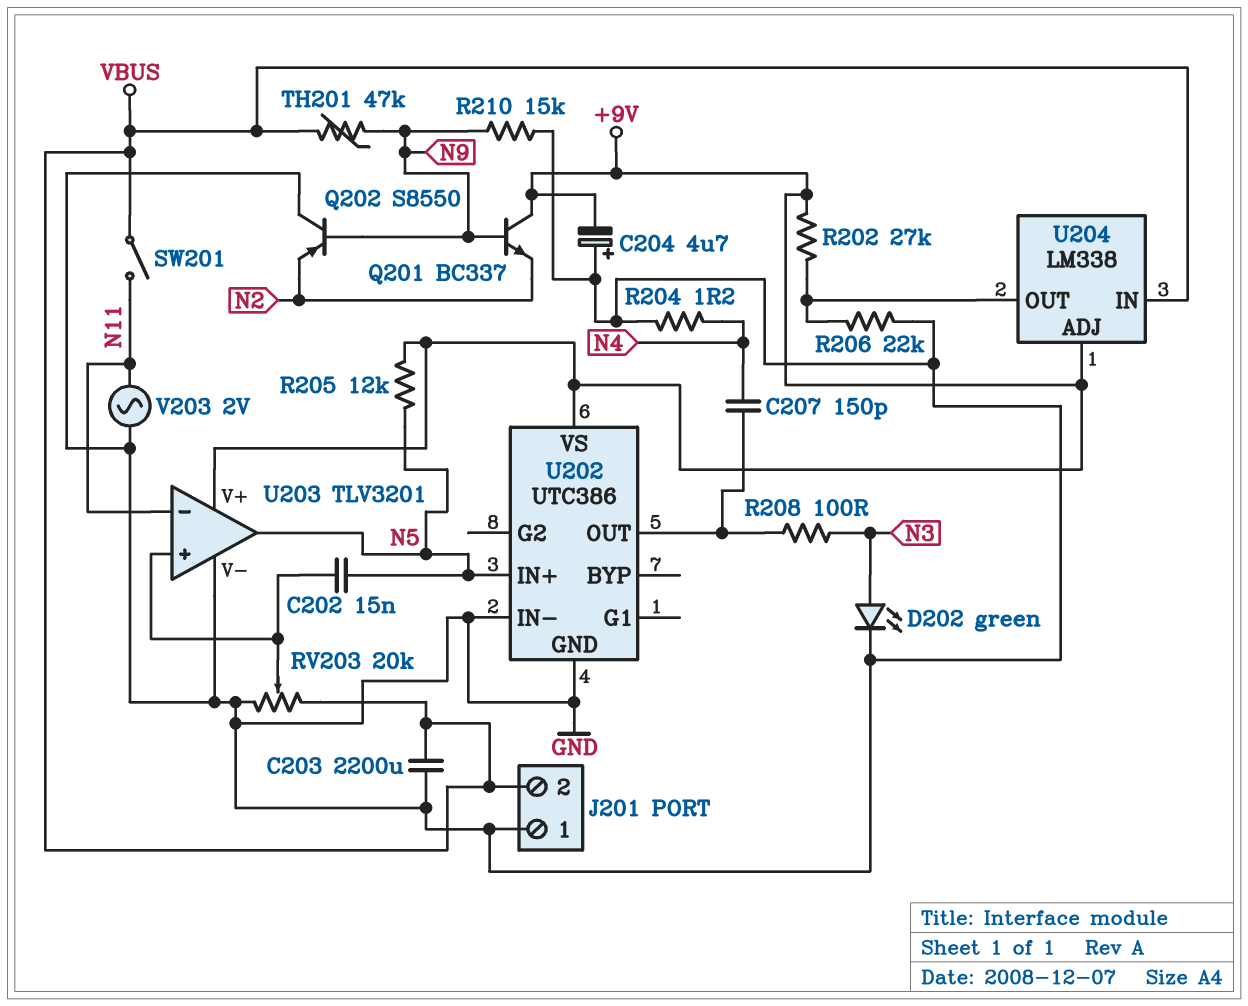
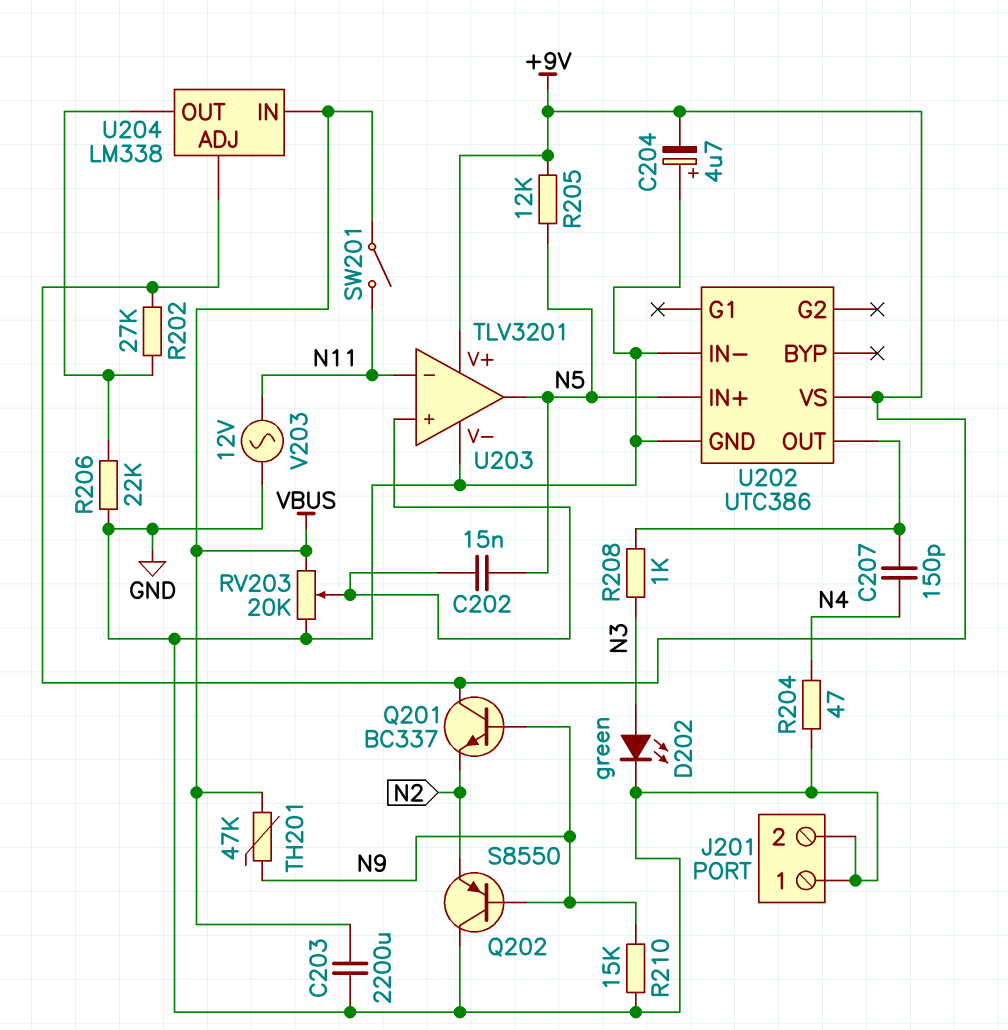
J201 pin 2: VBUS -> GND
R204: 1.2 (GND, N4) -> 47 (GND, N4)
R208: 100 (N3, U202/OUT) -> 1k (N3, U202/OUT)
V203: AC 2V (GND, N11) -> AC 12V (GND, N11)

